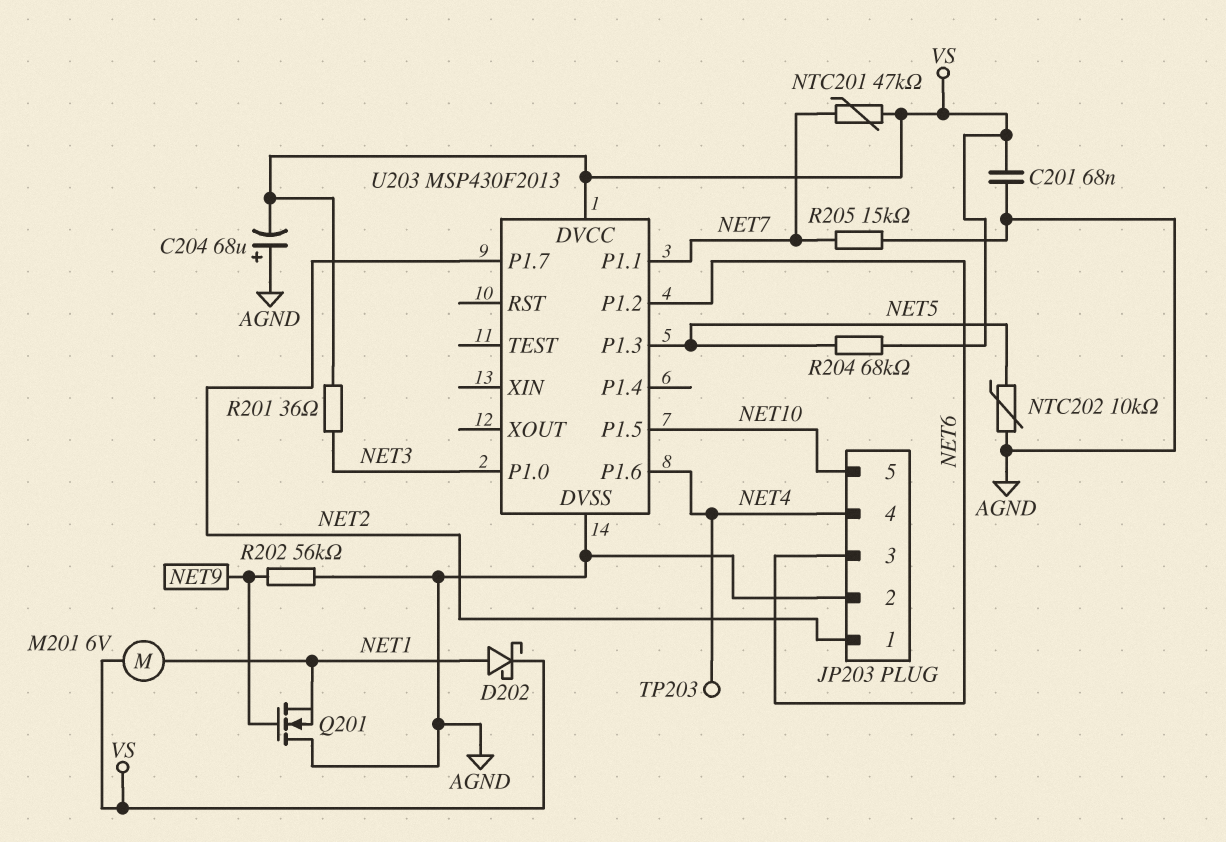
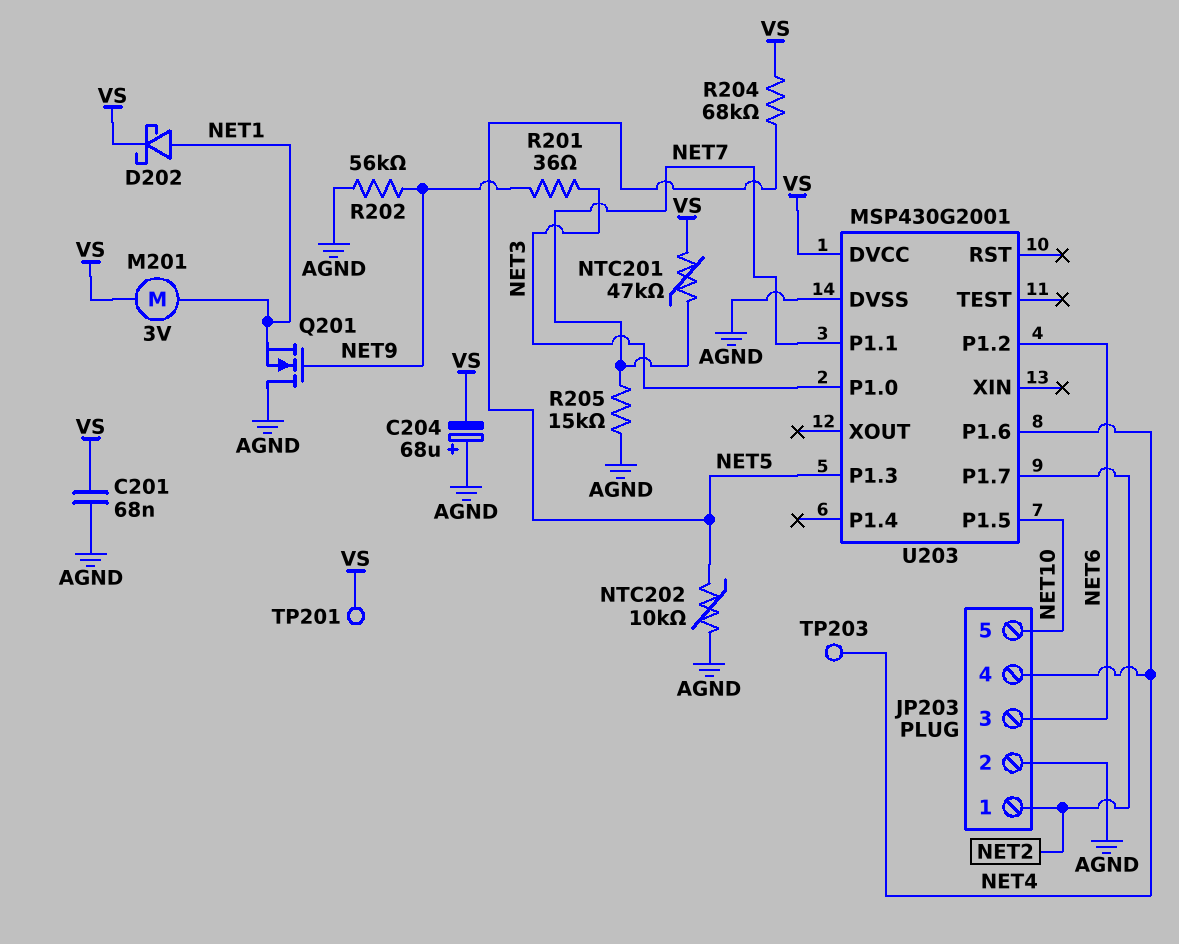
M201: motor 6V (NET1, VS) -> motor 3V (NET1, VS)
R201: 36 (NET3, VS) -> 36 (NET3, NET9)
TP201: none -> test point (VS)
U203: MSP430F2013 -> MSP430G2001

